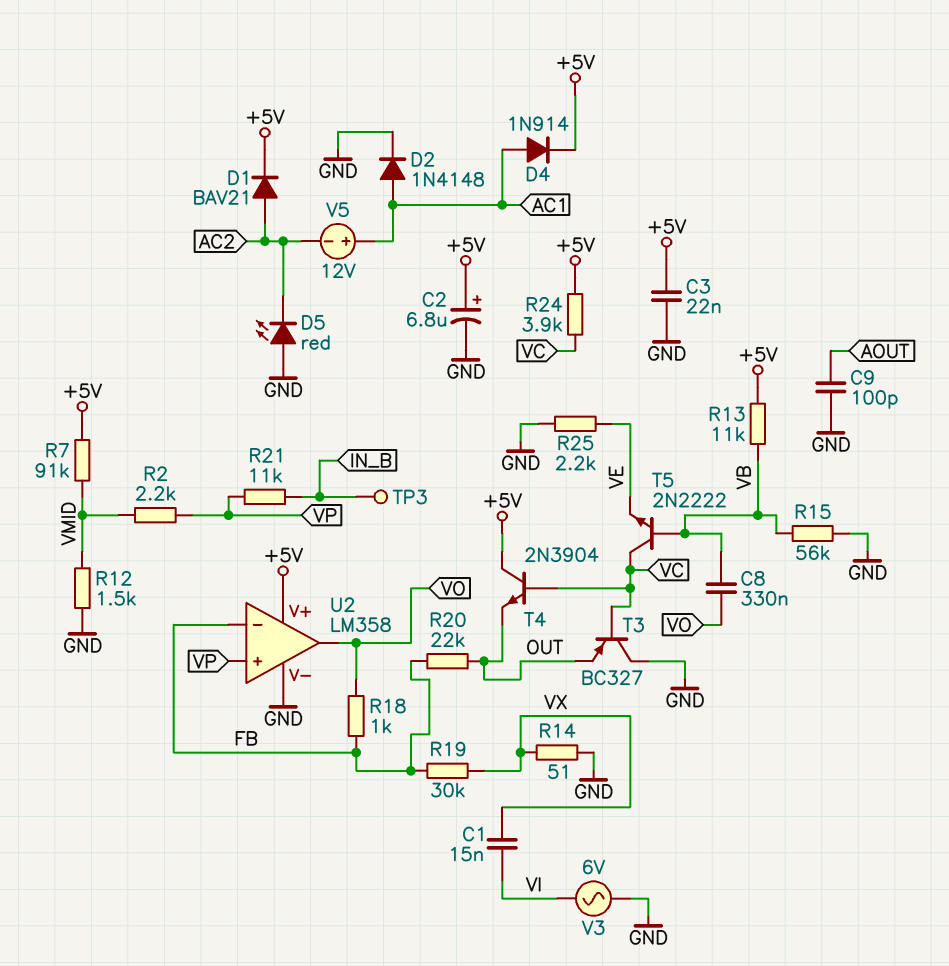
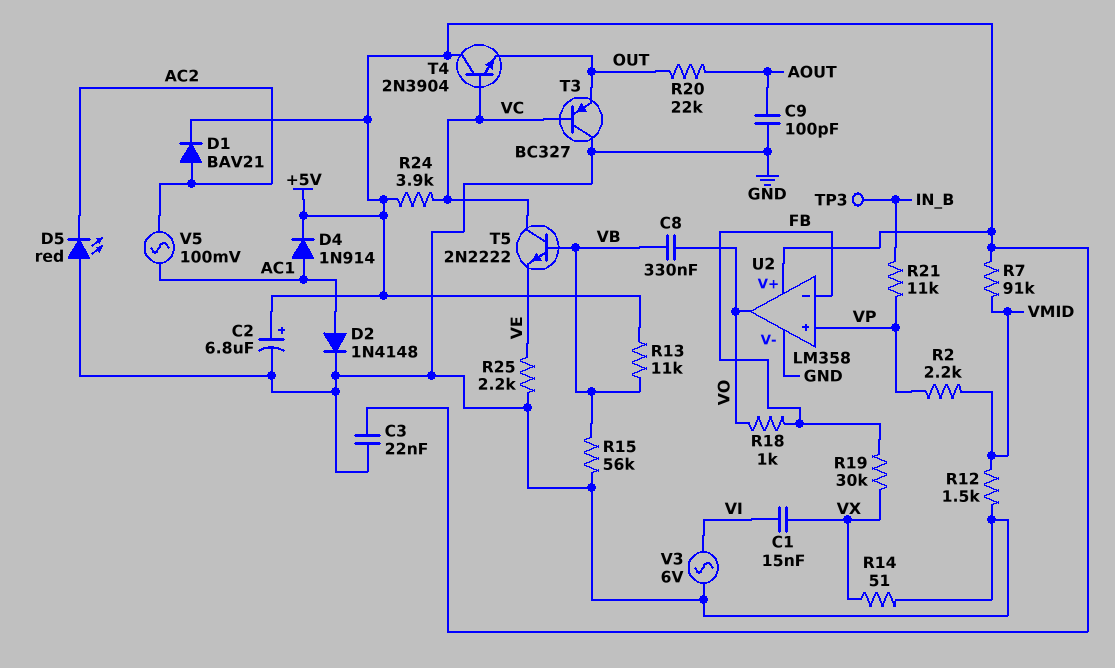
R20: 22k (FB, OUT) -> 22k (AOUT, OUT)
V5: 12V (plus AC1, minus AC2) -> AC 100mV (AC1, AC2)

